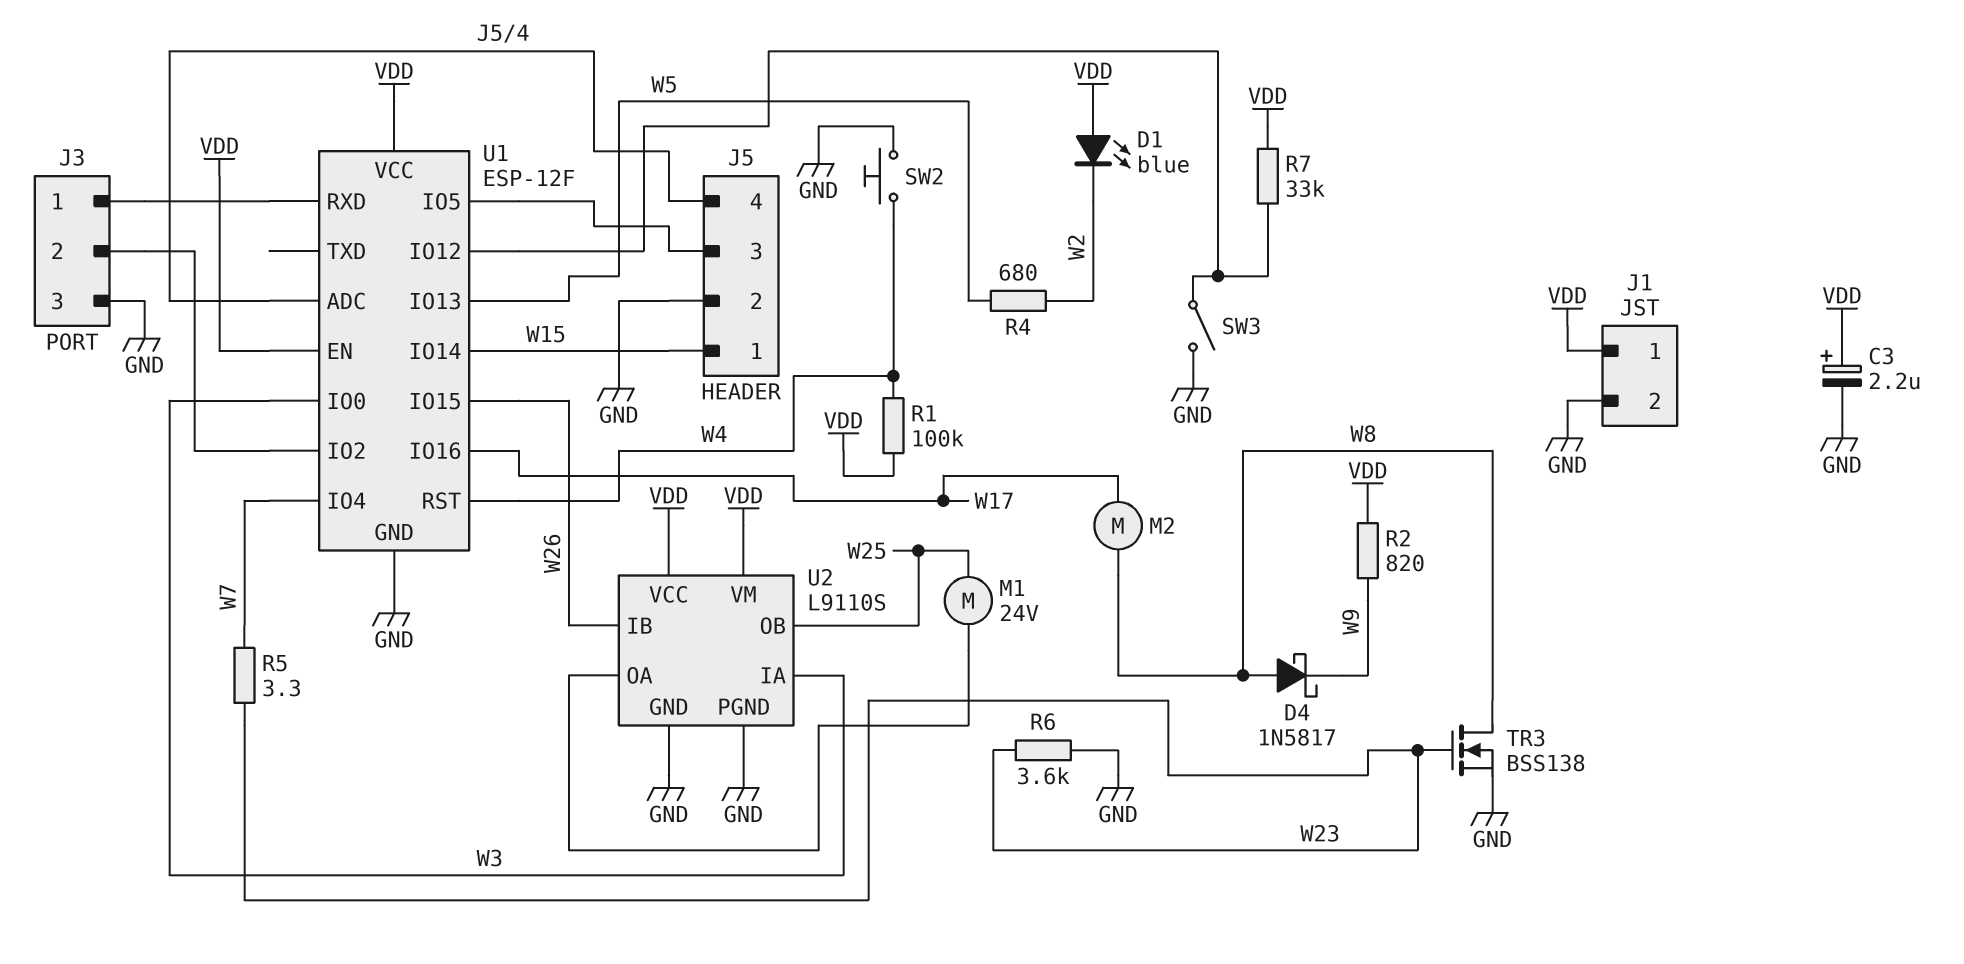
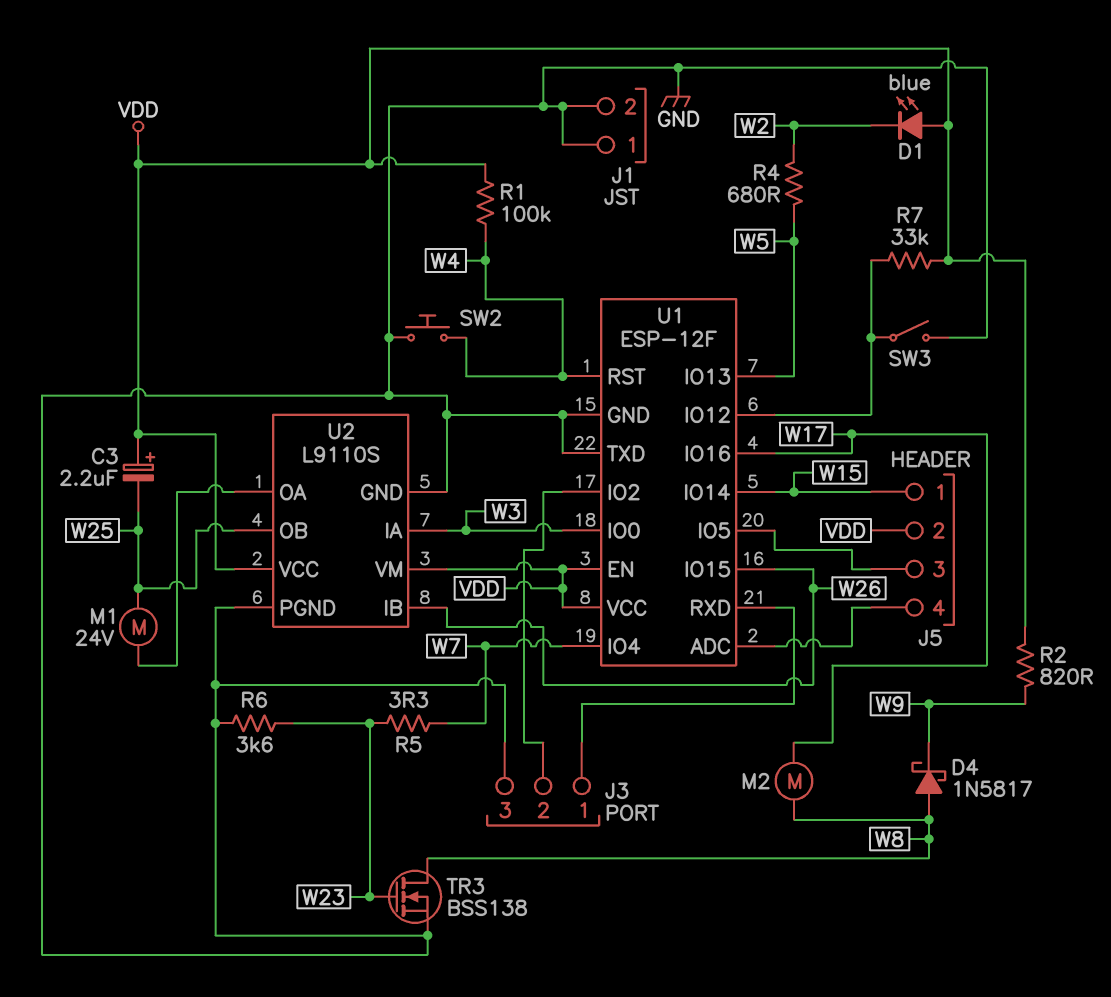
C3: 2.2uF (plus VDD, minus GND) -> 2.2uF (plus VDD, minus W25)
J1 pin 1: VDD -> GND
J5 pin 2: GND -> VDD
U1 pin TXD: none -> GND

